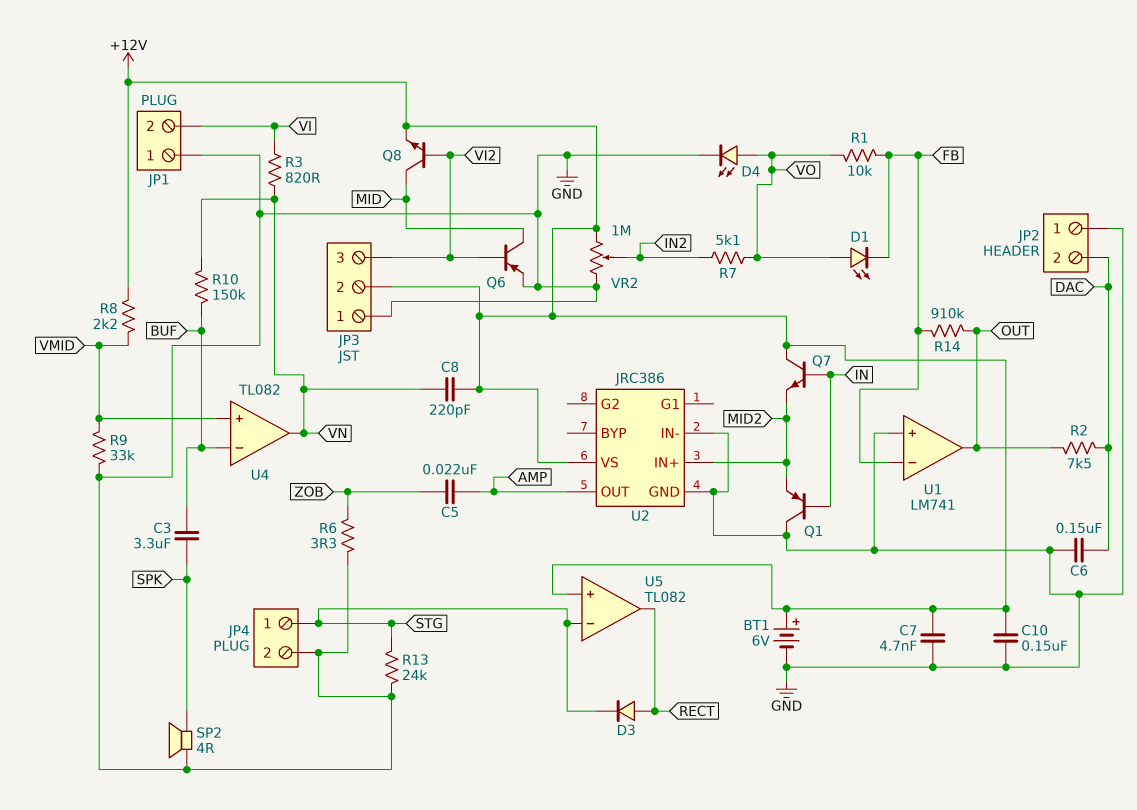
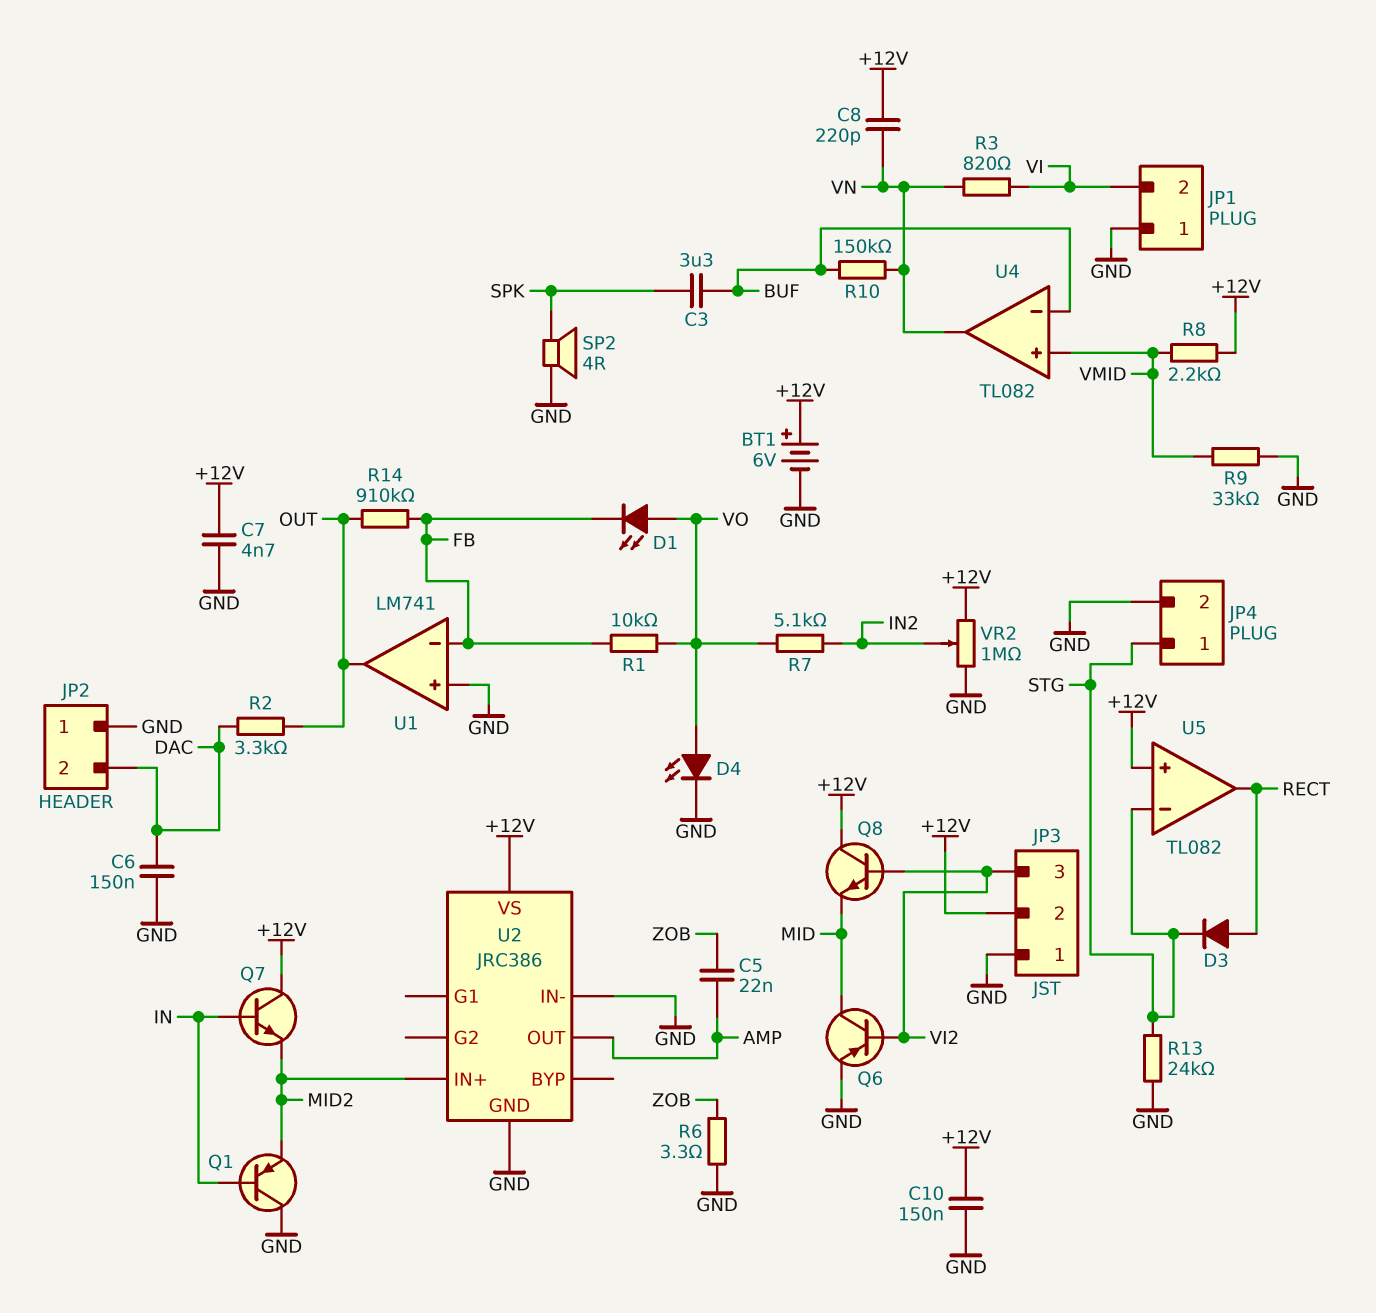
Q8: NPN (B VI2, C MID, E +12V) -> NPN (B VI2, C +12V, E MID)
R2: 7.5k (DAC, OUT) -> 3.3k (DAC, OUT)

